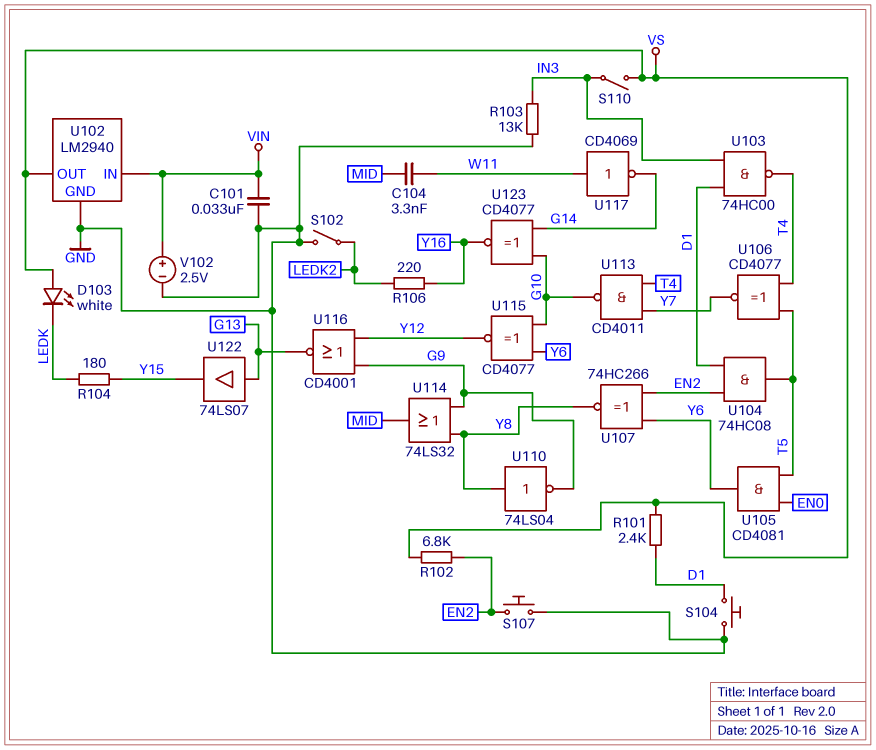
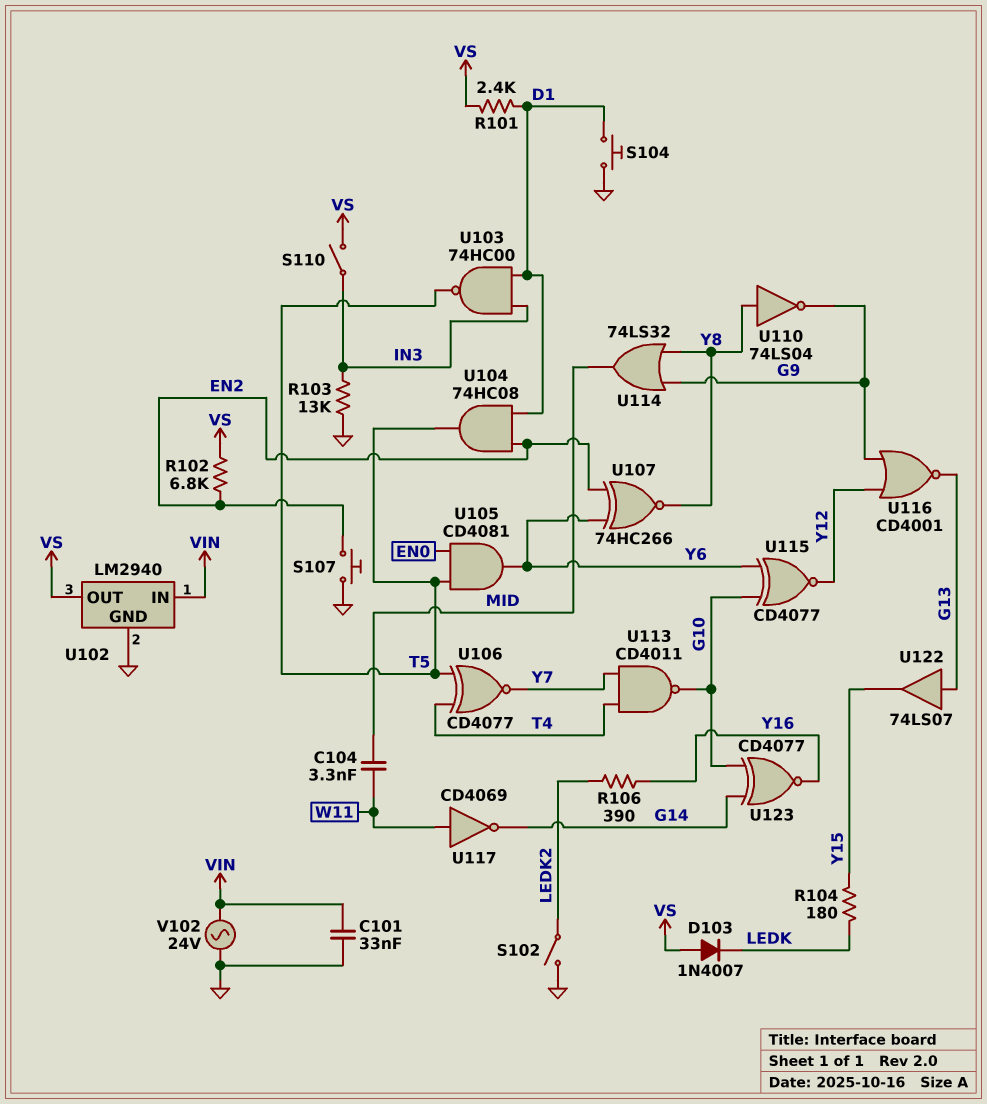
D103: LED white (A VS, K LEDK) -> diode 1N4007 (A VS, K LEDK)
R106: 220 (LEDK2, Y16) -> 390 (LEDK2, Y16)
U103: NAND 74HC00 (in D1, in IN3, out T4) -> NAND 74HC00 (in D1, in IN3, out T5)
V102: 2.5V (plus VIN, minus GND) -> AC 24V (GND, VIN)

